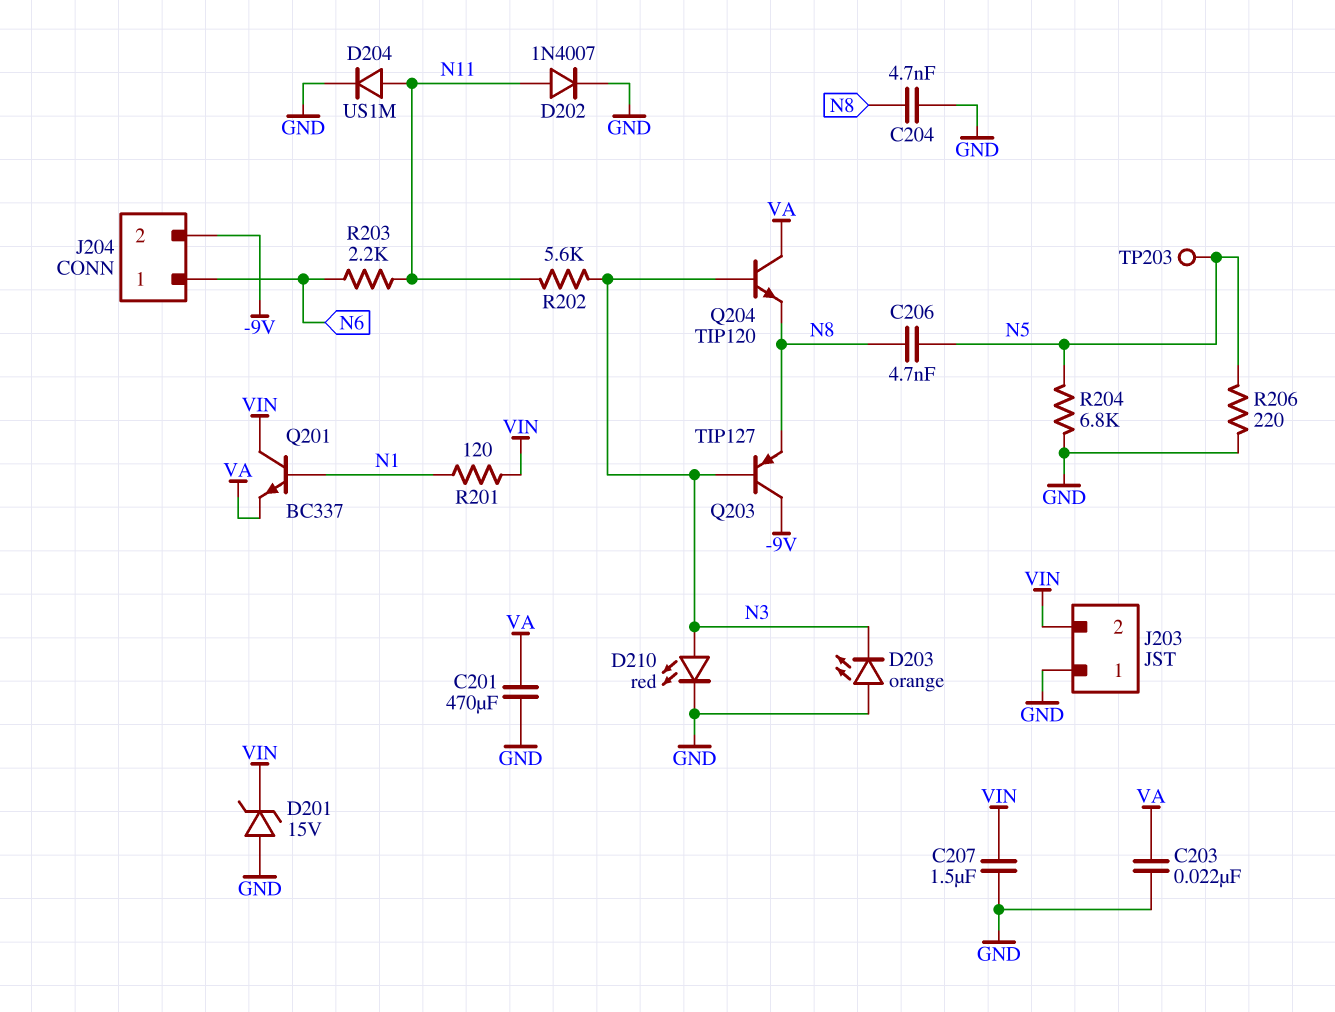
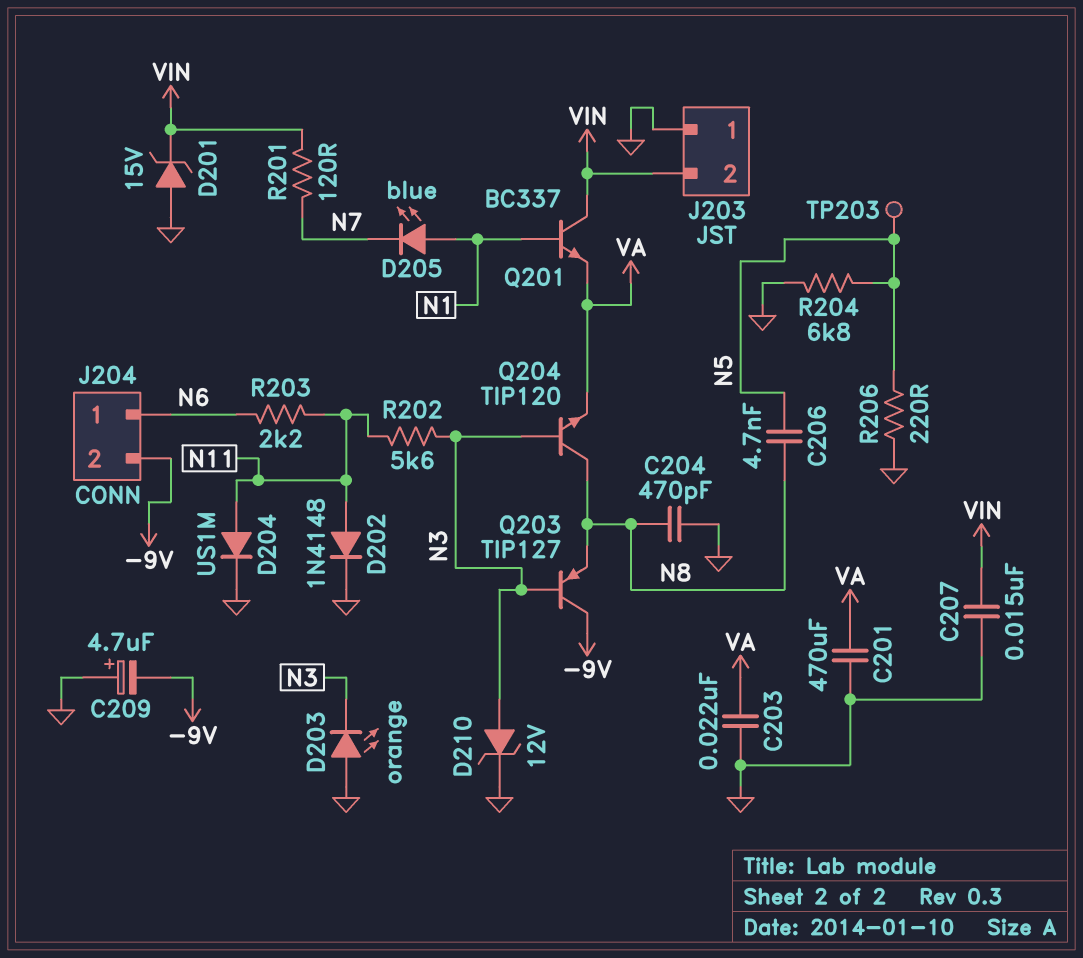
C204: 4.7nF (GND, N8) -> 470pF (GND, N8)
C207: 1.5uF (GND, VIN) -> 15nF (GND, VIN)
C209: none -> 4.7uF (plus GND, minus -9V)
D202: diode 1N4007 (A N11, K GND) -> diode 1N4148 (A N11, K GND)
D205: none -> LED blue (A N1, K N7)
D210: LED red (A N3, K GND) -> zener 12V (A N3, K GND)
Q204: NPN TIP120 (B N3, C VA, E N8) -> NPN TIP120 (B N3, C N8, E VA)
R201: 120 (N1, VIN) -> 120 (N7, VIN)

